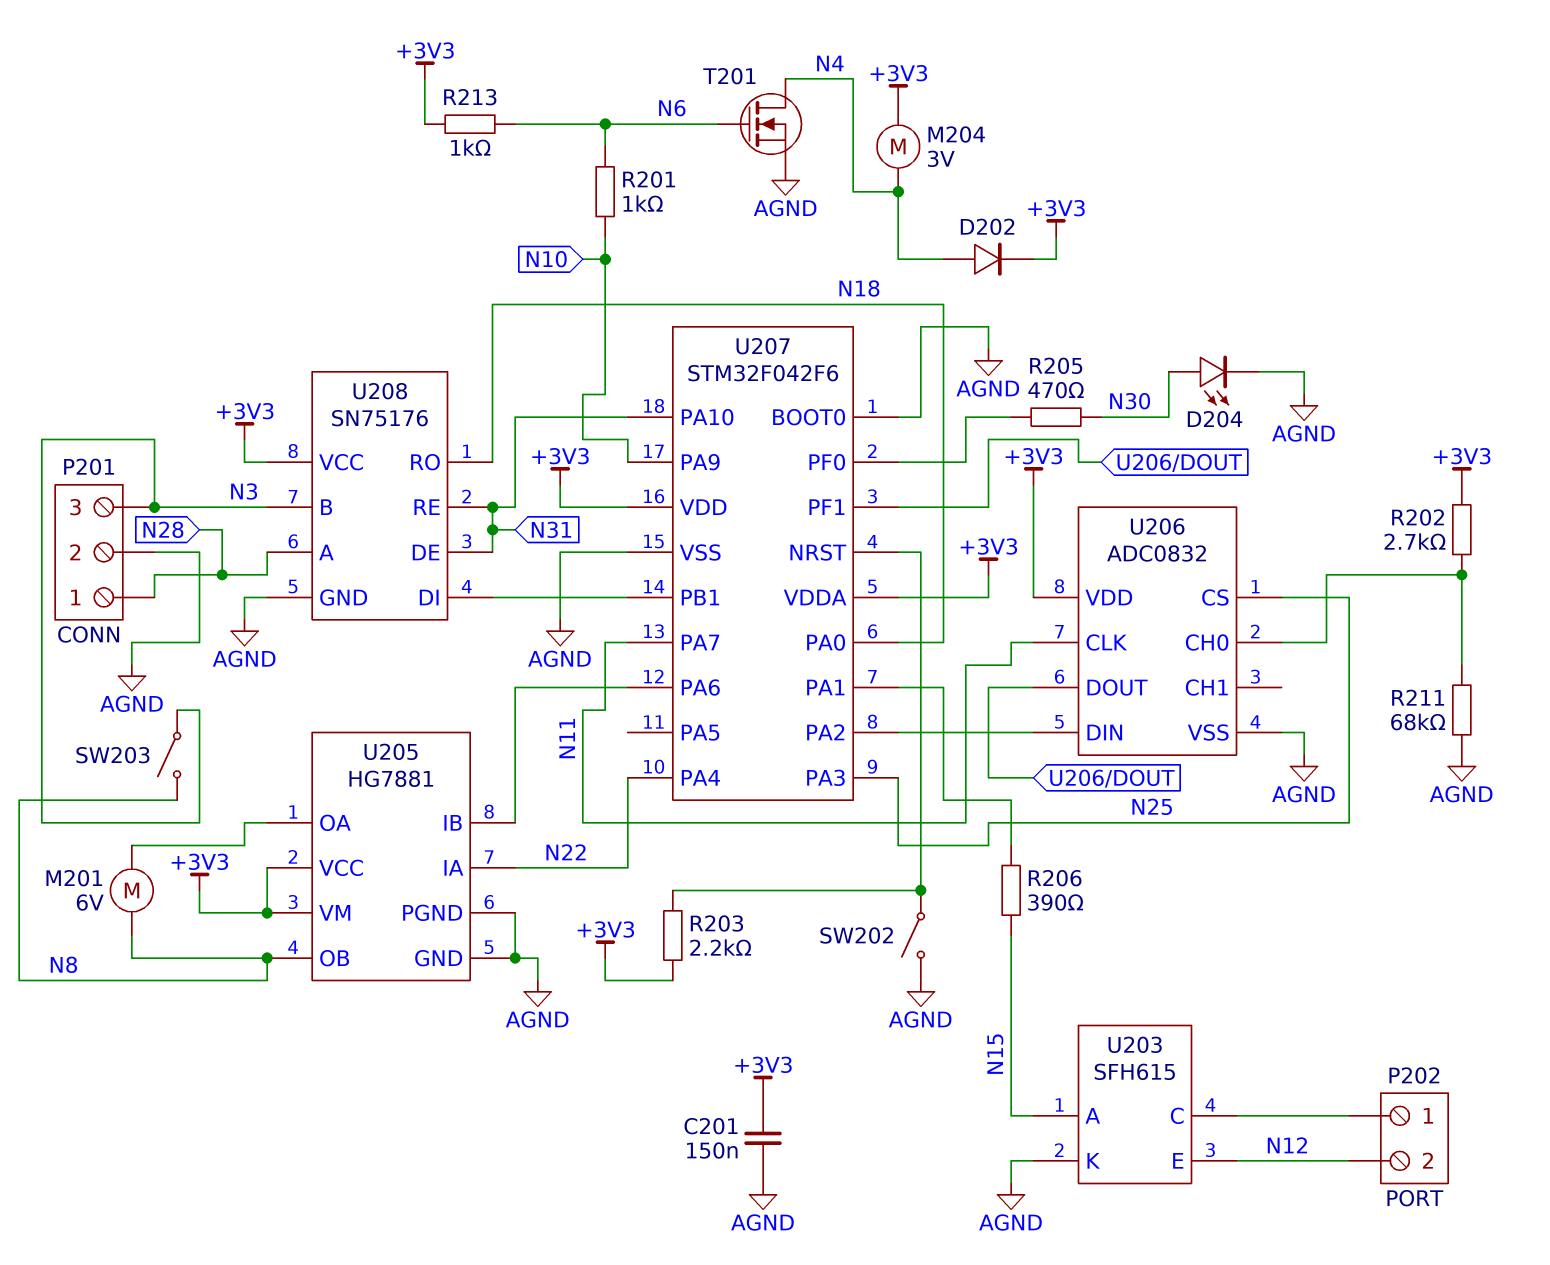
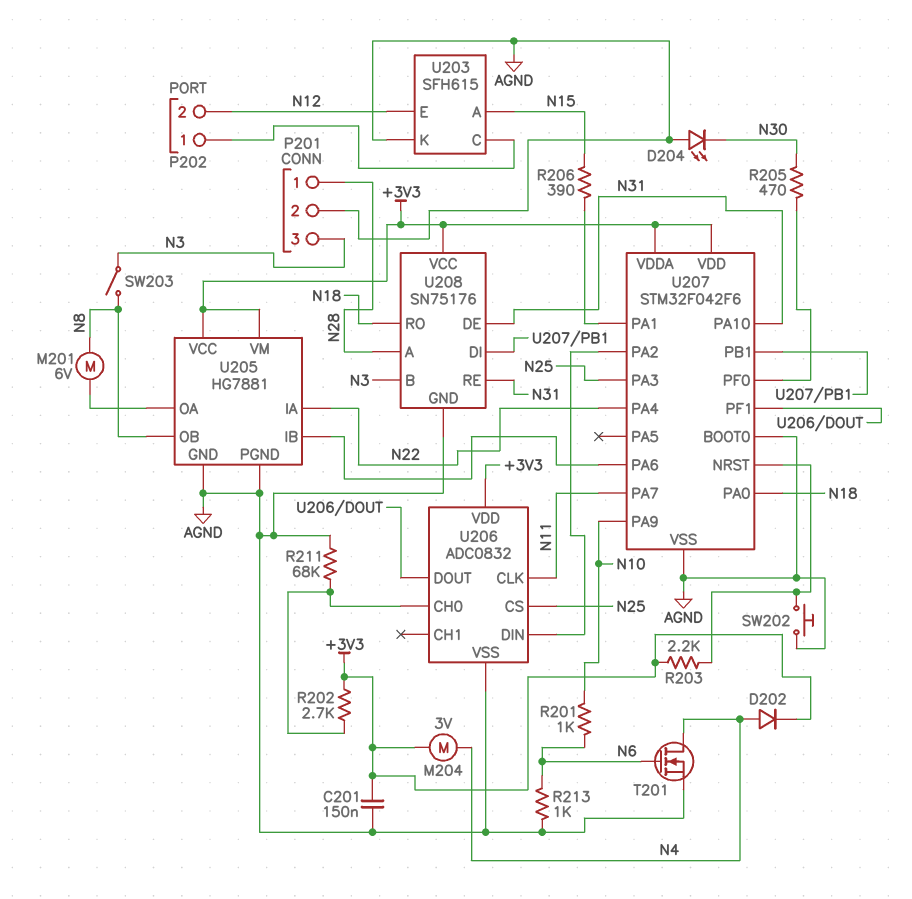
D204: LED (A N30, K AGND) -> LED (A AGND, K N30)
R213: 1k (+3V3, N6) -> 1k (AGND, N6)
SW202: switch (AGND, U207/NRST) -> button (AGND, U207/NRST)

